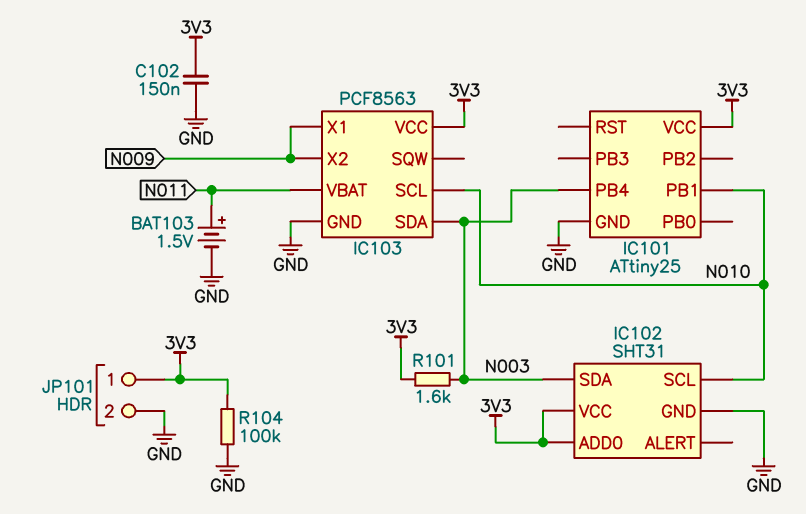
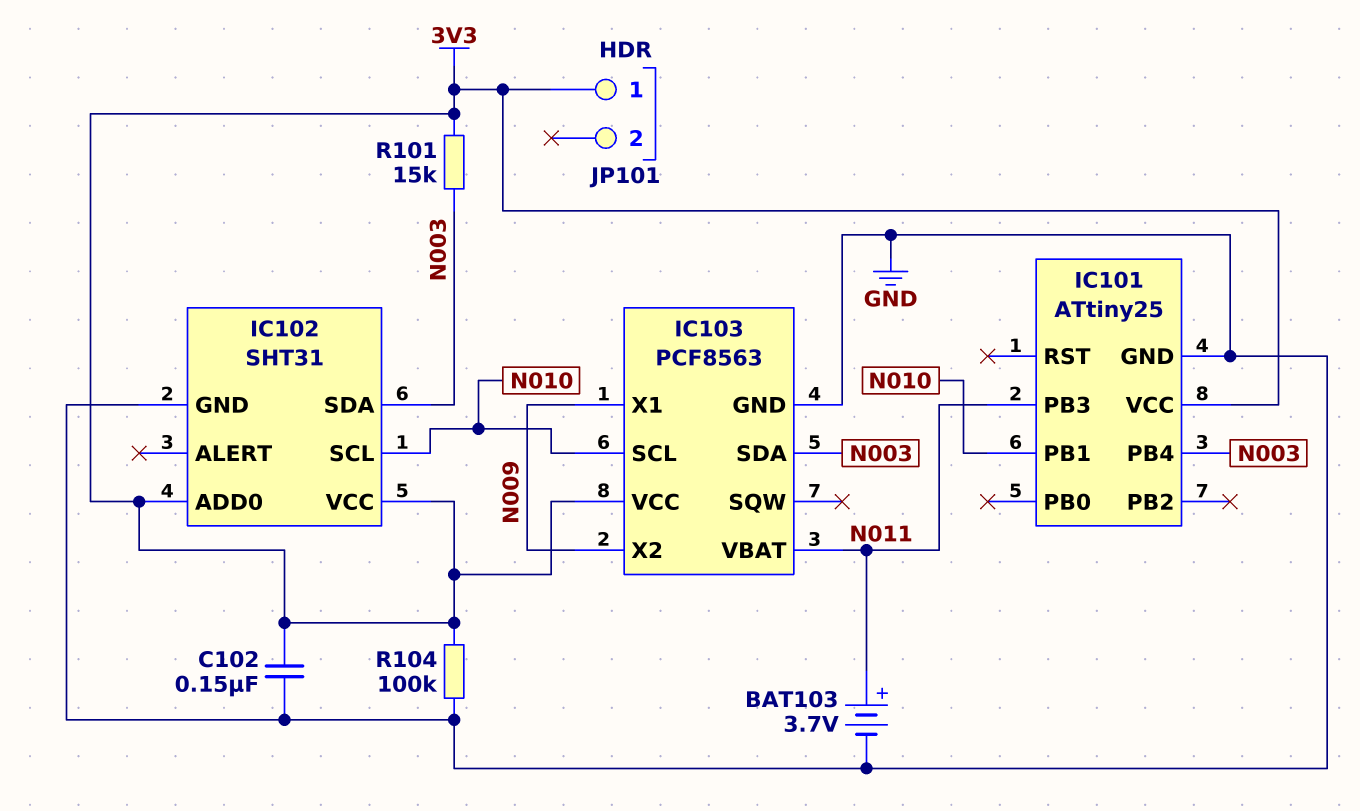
BAT103: 1.5V (plus N011, minus GND) -> 3.7V (plus N011, minus GND)
IC101 pin PB3: none -> N011
JP101 pin 2: GND -> none
R101: 1.6k (3V3, N003) -> 15k (3V3, N003)

